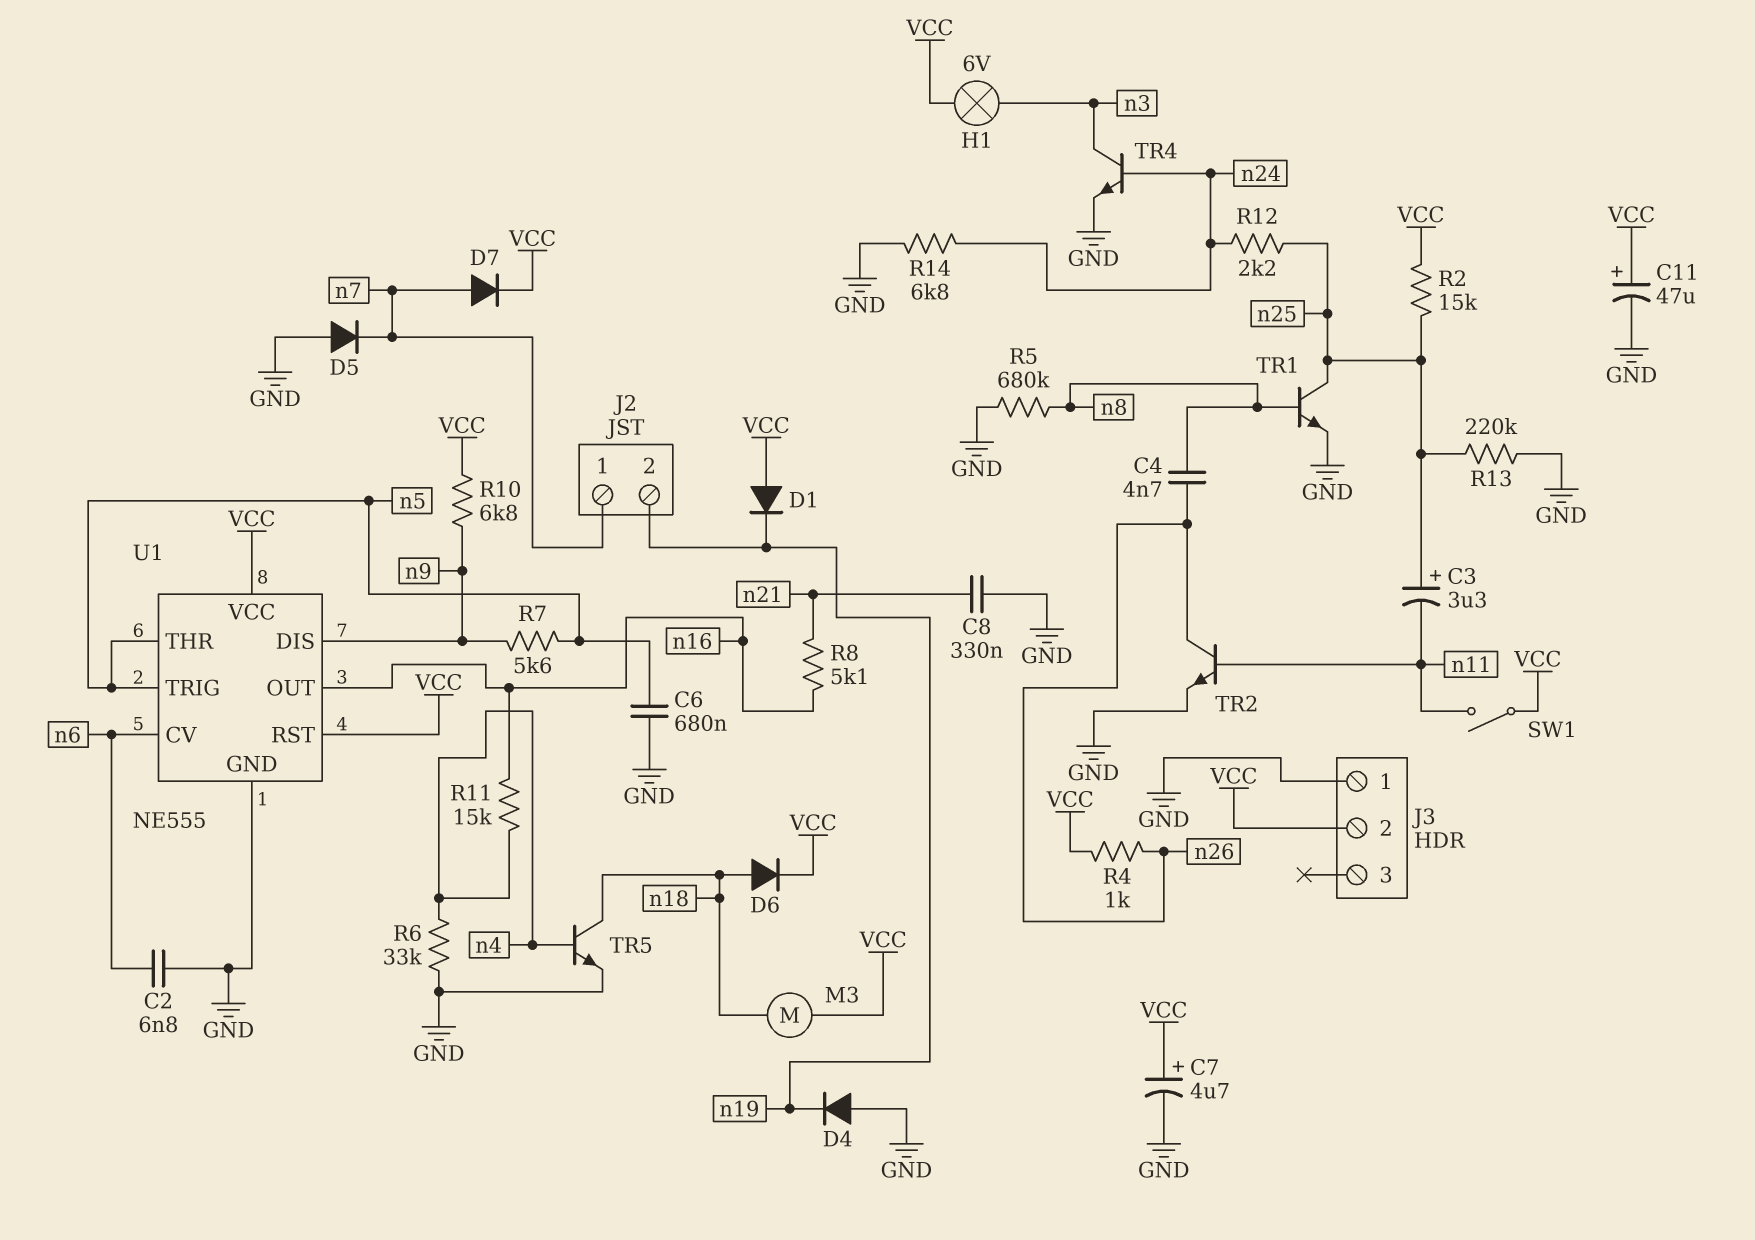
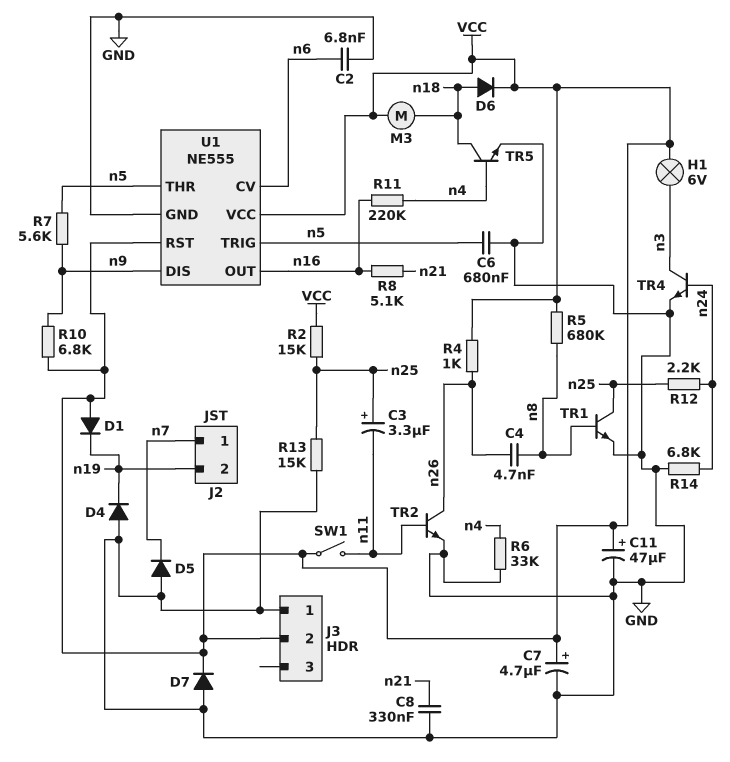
D7: diode (A n7, K VCC) -> diode (A GND, K VCC)
R5: 680k (GND, n8) -> 680k (VCC, n8)
R11: 15k (n4, n16) -> 220k (n4, n16)
R13: 220k (GND, n25) -> 15k (GND, n25)

